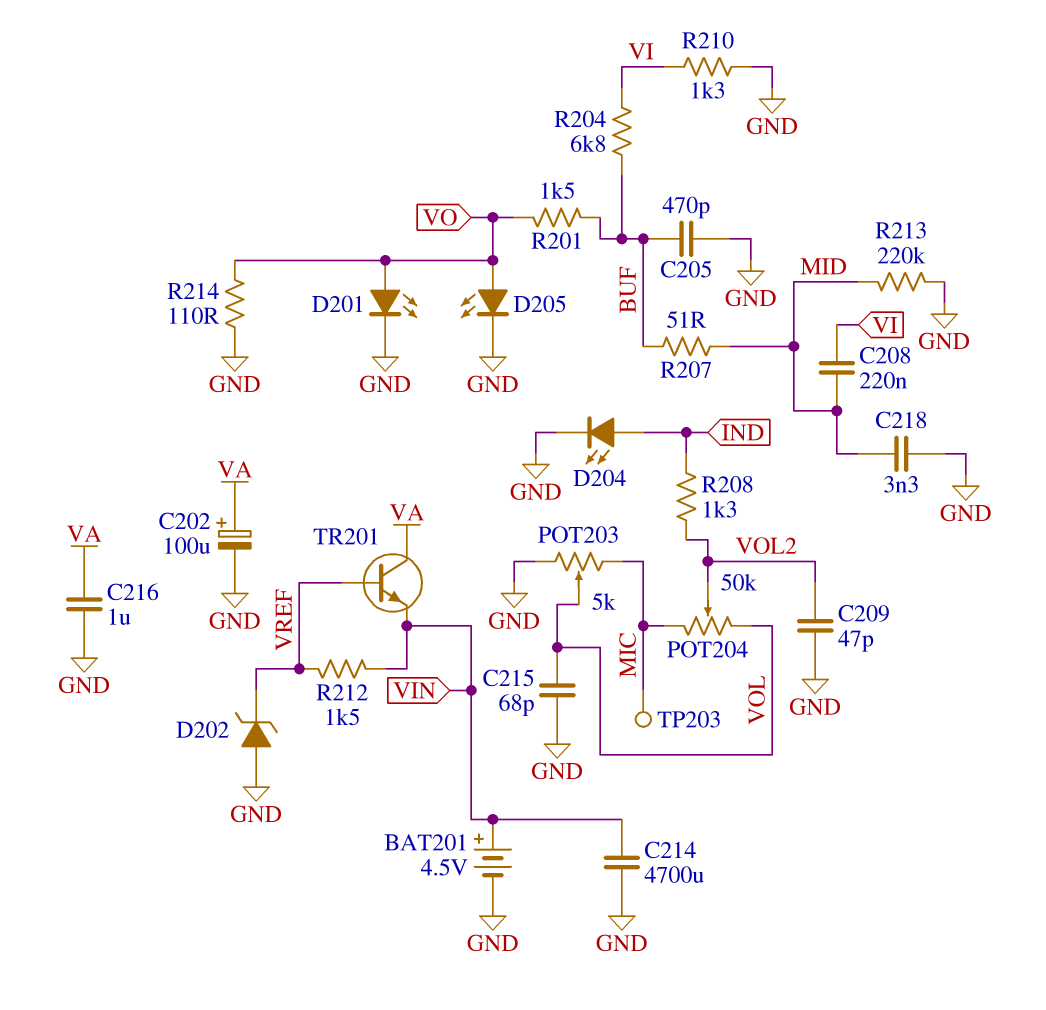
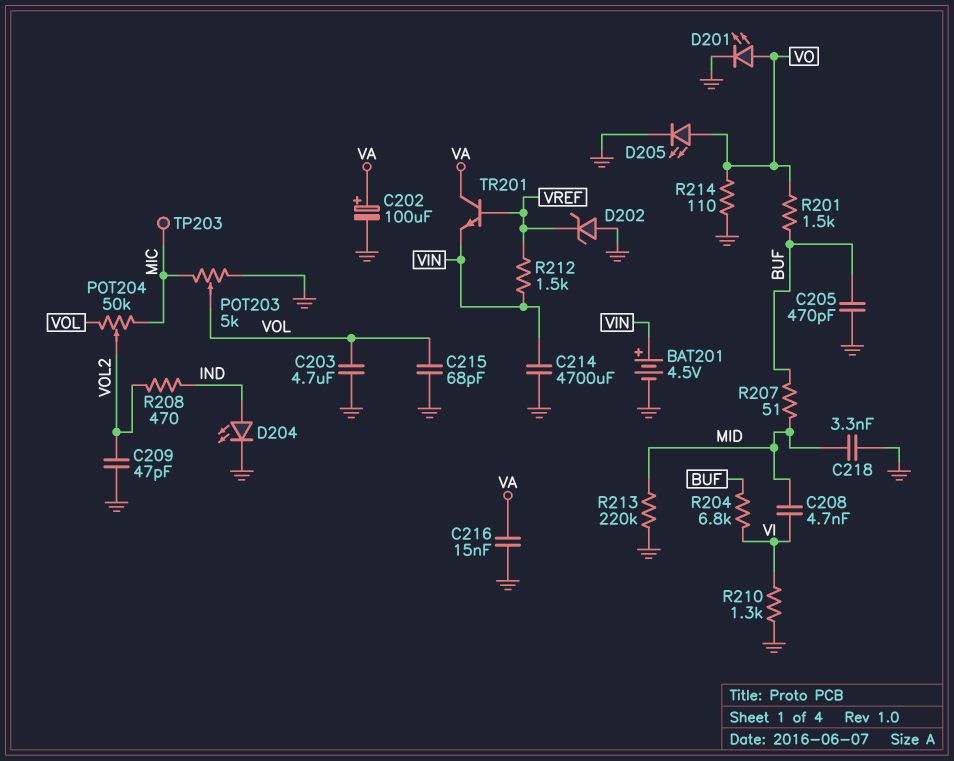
C203: none -> 4.7uF (GND, VOL)
C208: 220nF (MID, VI) -> 4.7nF (MID, VI)
C216: 1uF (GND, VA) -> 15nF (GND, VA)
R208: 1.3k (IND, VOL2) -> 470 (IND, VOL2)

